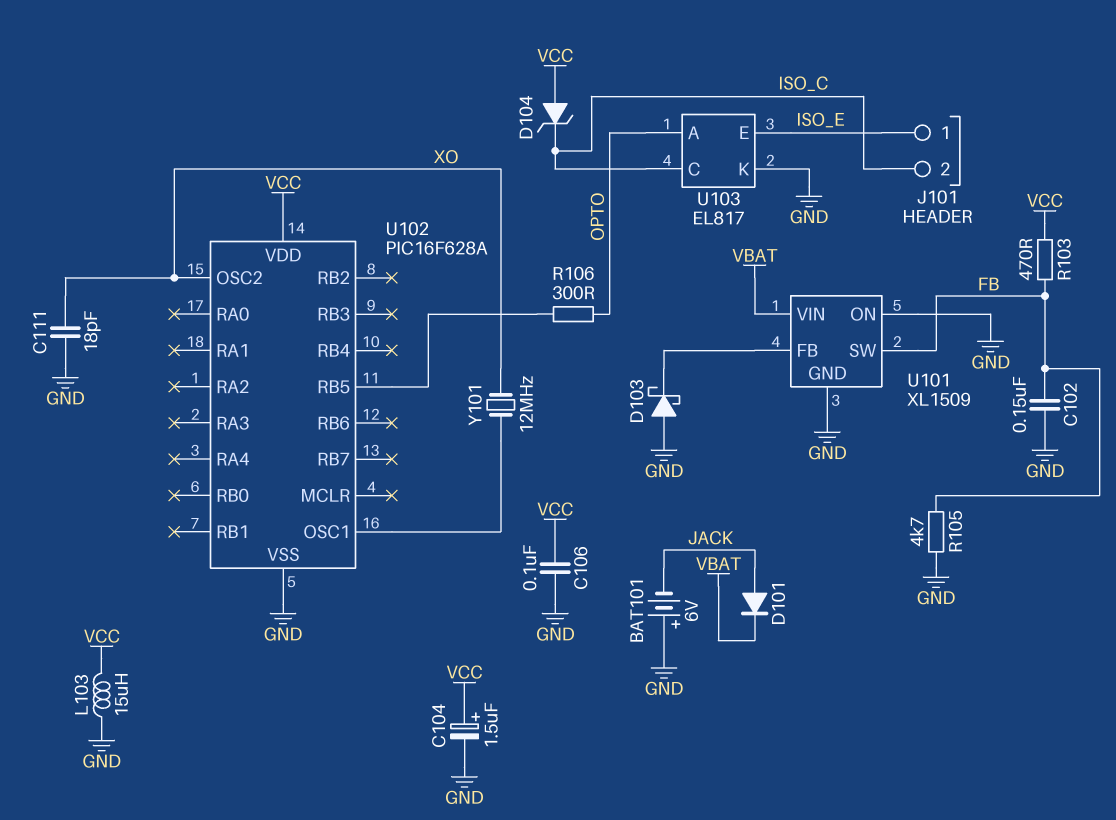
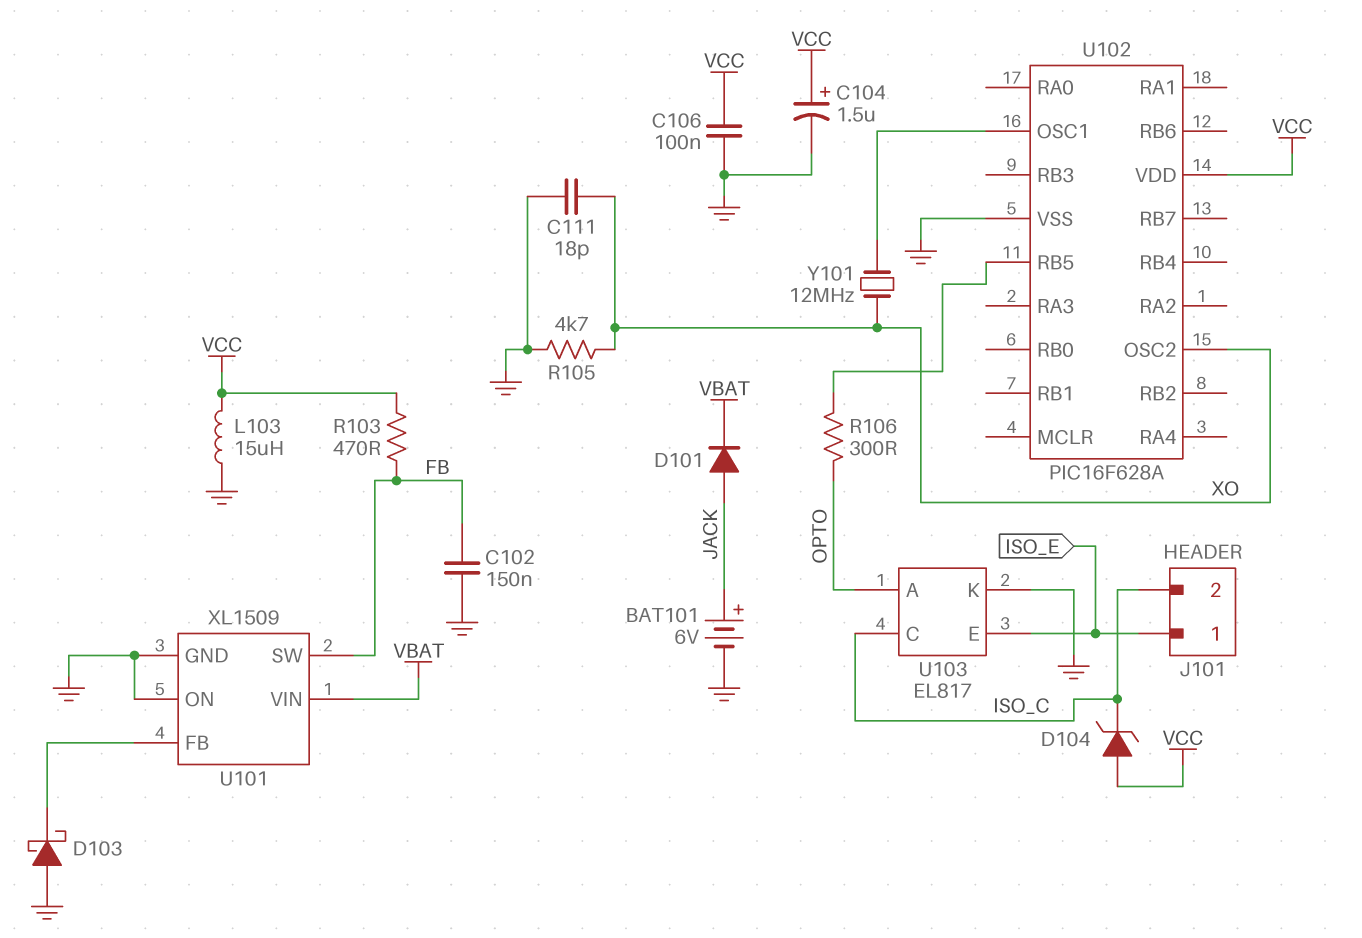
BAT101: 6V (plus GND, minus JACK) -> 6V (plus JACK, minus GND)
R105: 4.7k (FB, GND) -> 4.7k (GND, XO)

